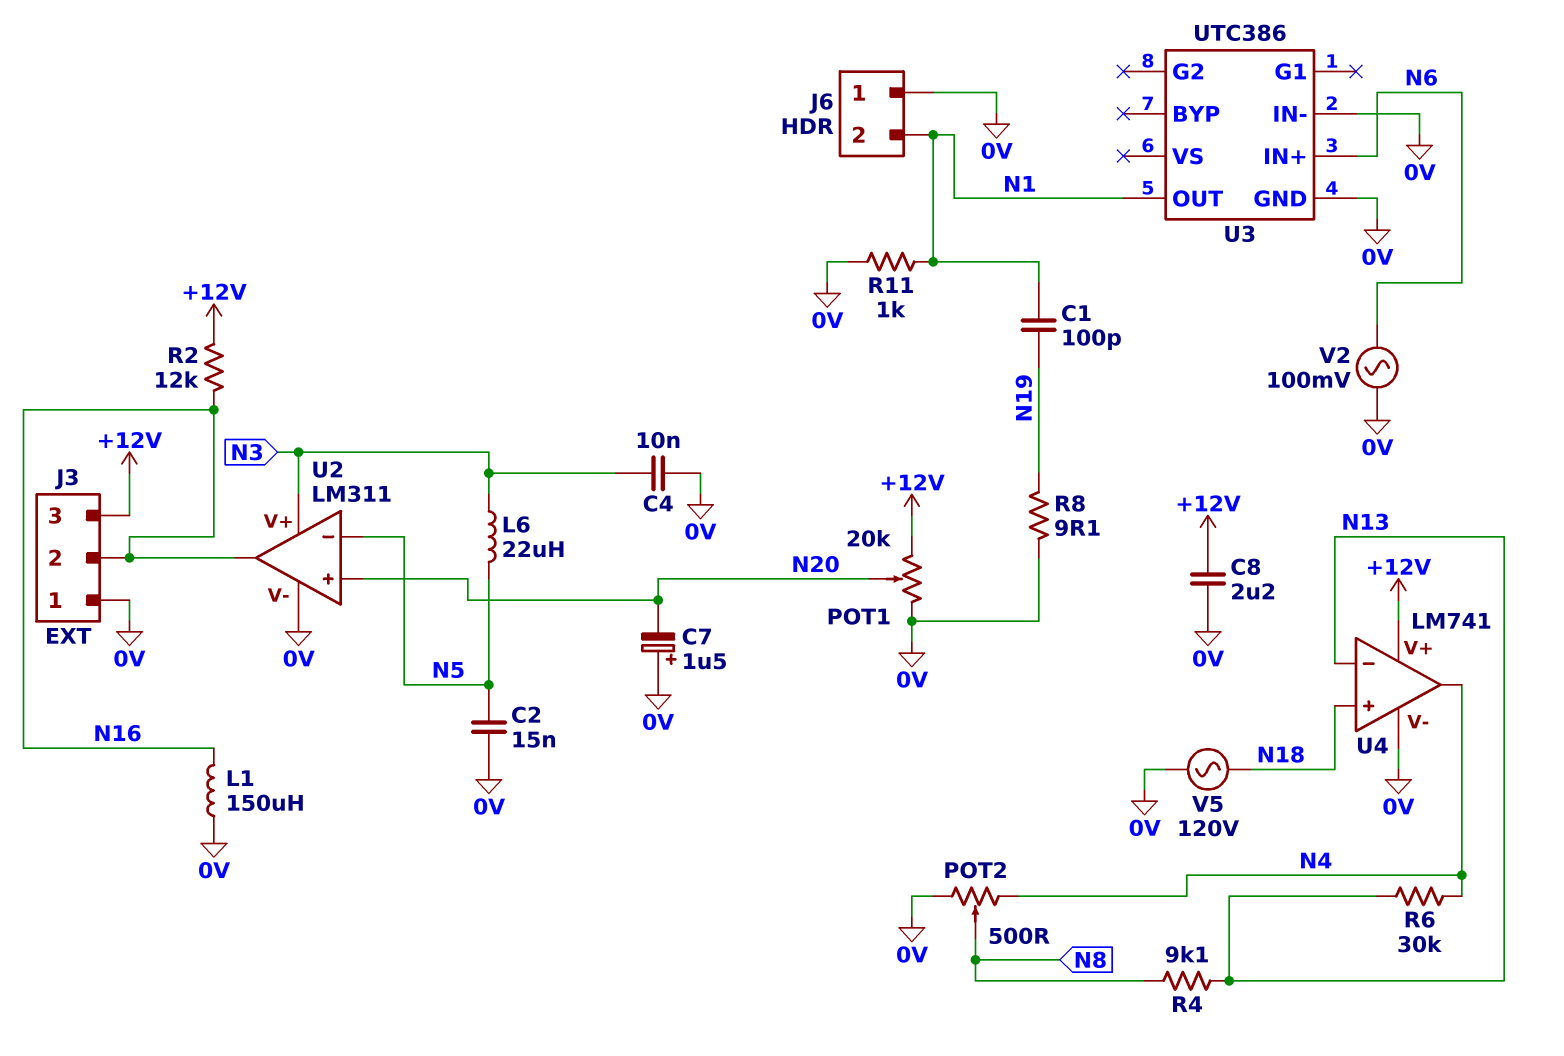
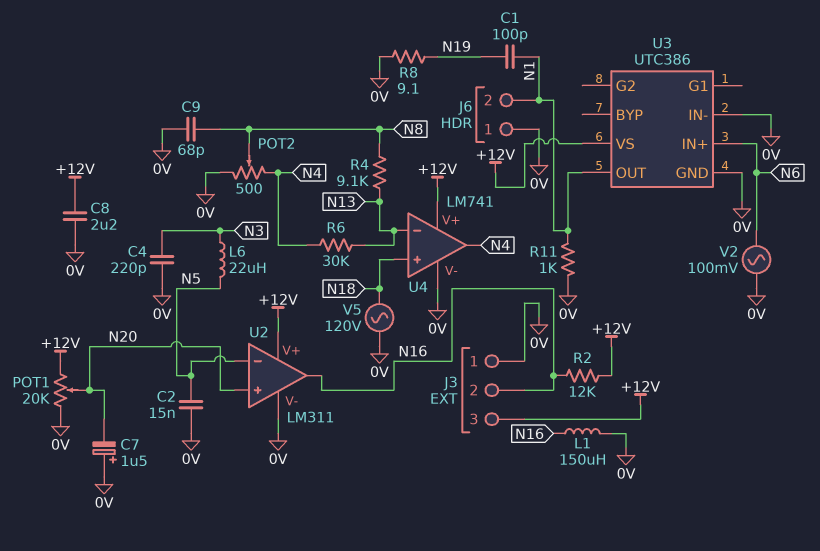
C4: 10nF (0V, N3) -> 220pF (0V, N3)
C9: none -> 68pF (0V, N8)
U2 pin V+: N3 -> +12V
U3 pin VS: none -> +12V

